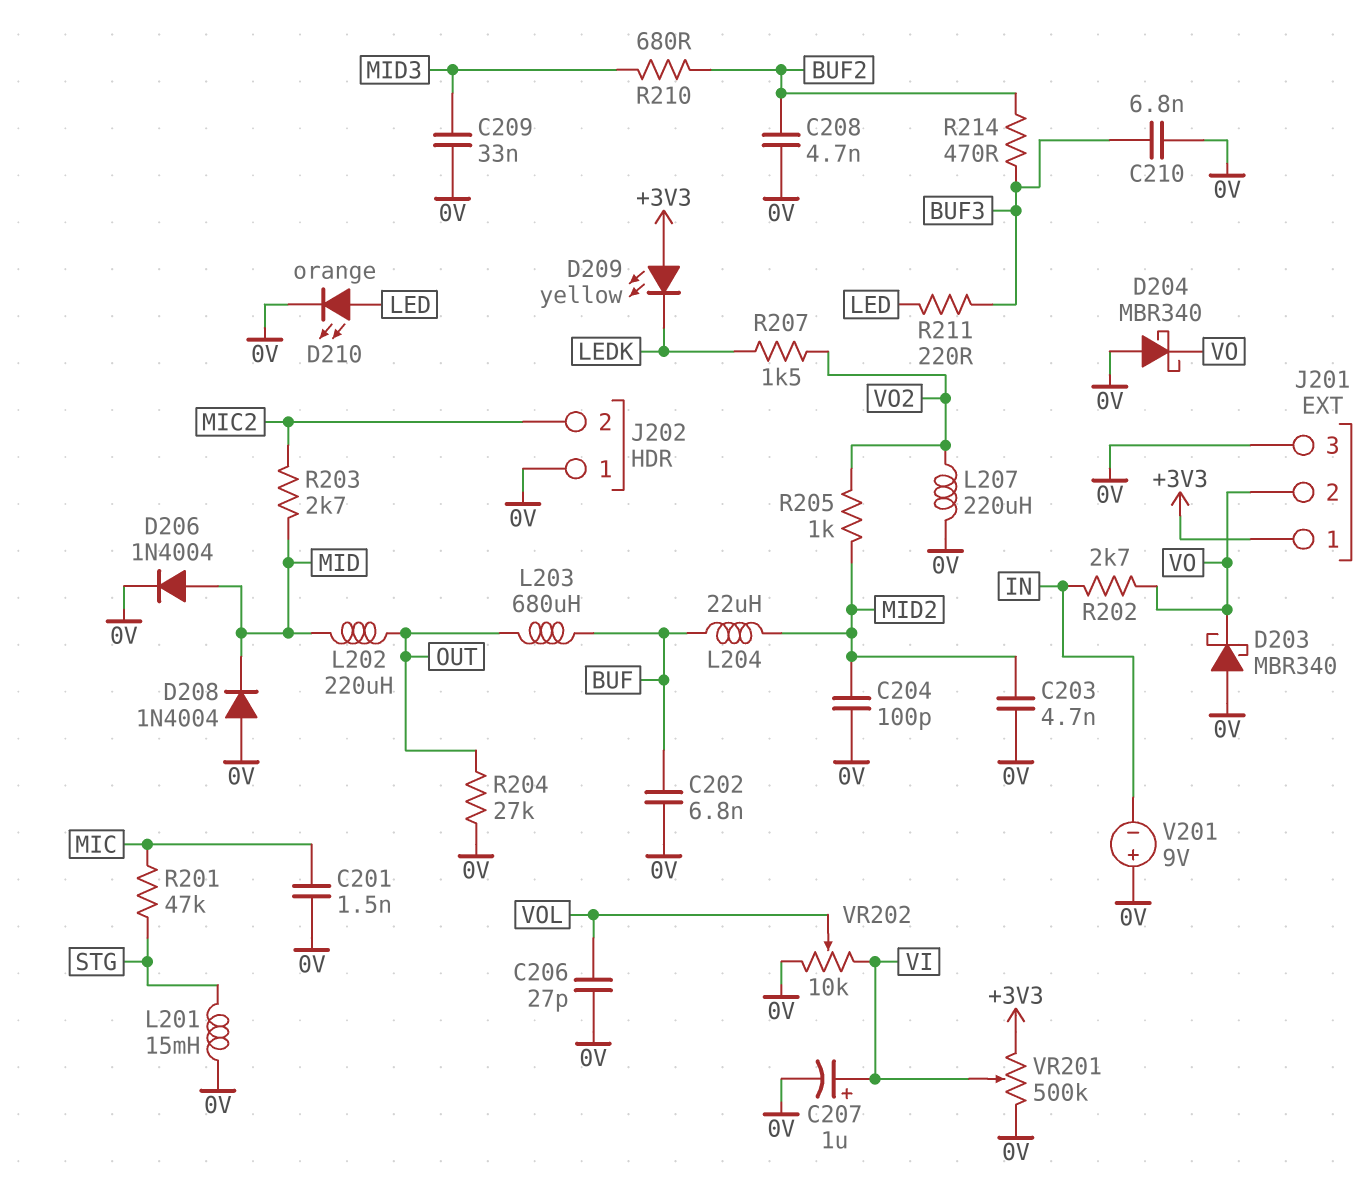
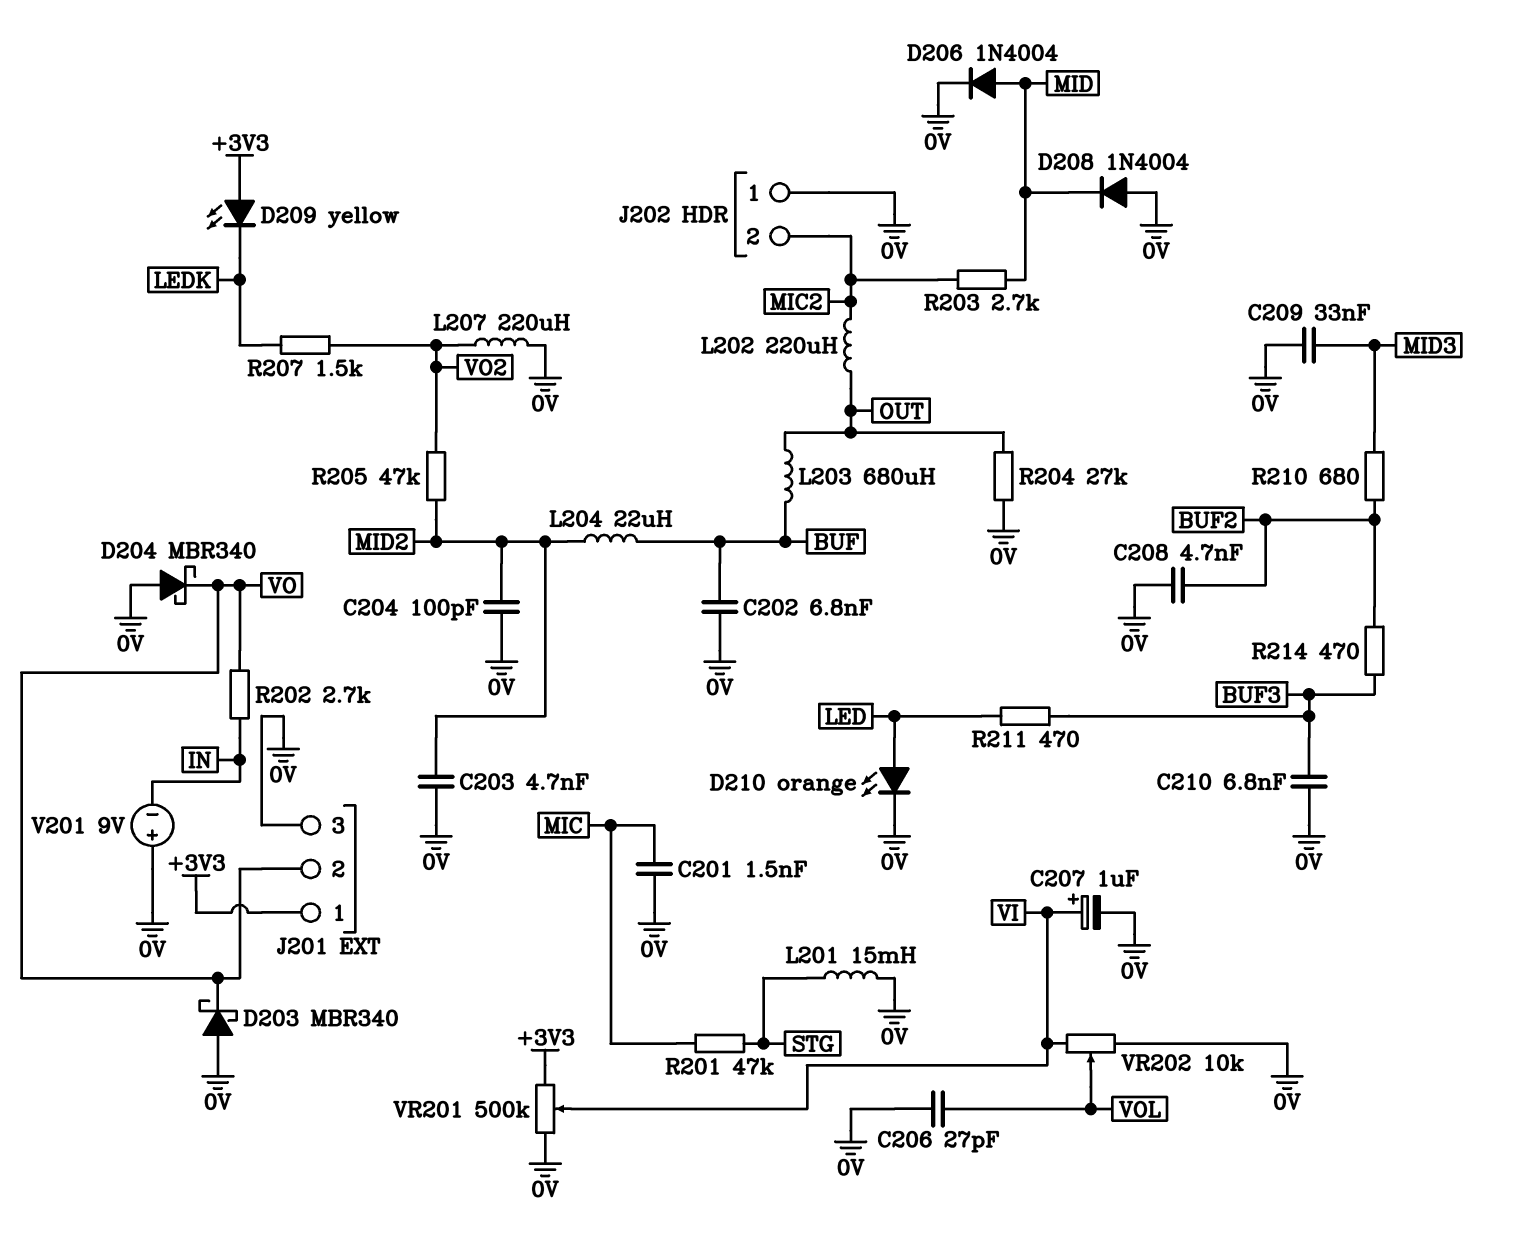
L202: 220uH (MID, OUT) -> 220uH (MIC2, OUT)
R205: 1k (MID2, VO2) -> 47k (MID2, VO2)
R211: 220 (BUF3, LED) -> 470 (BUF3, LED)

